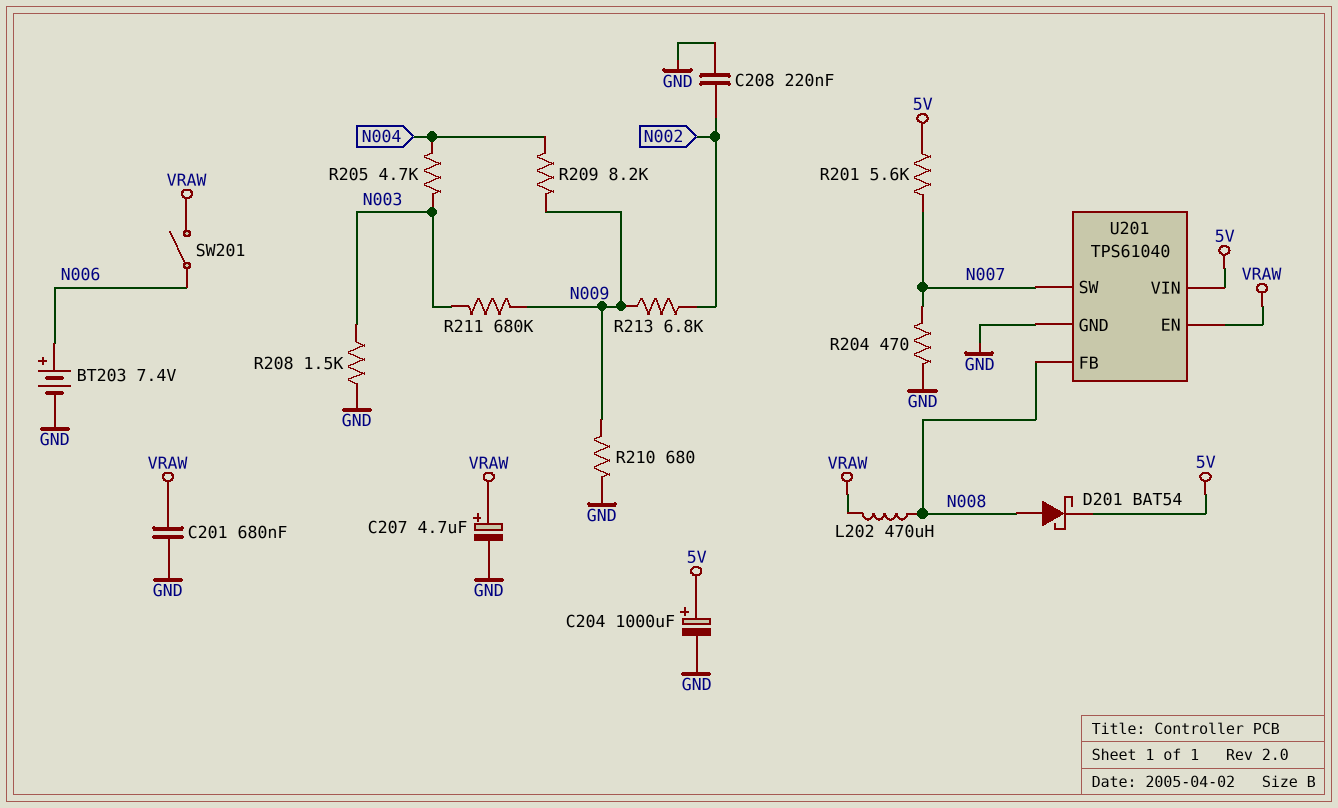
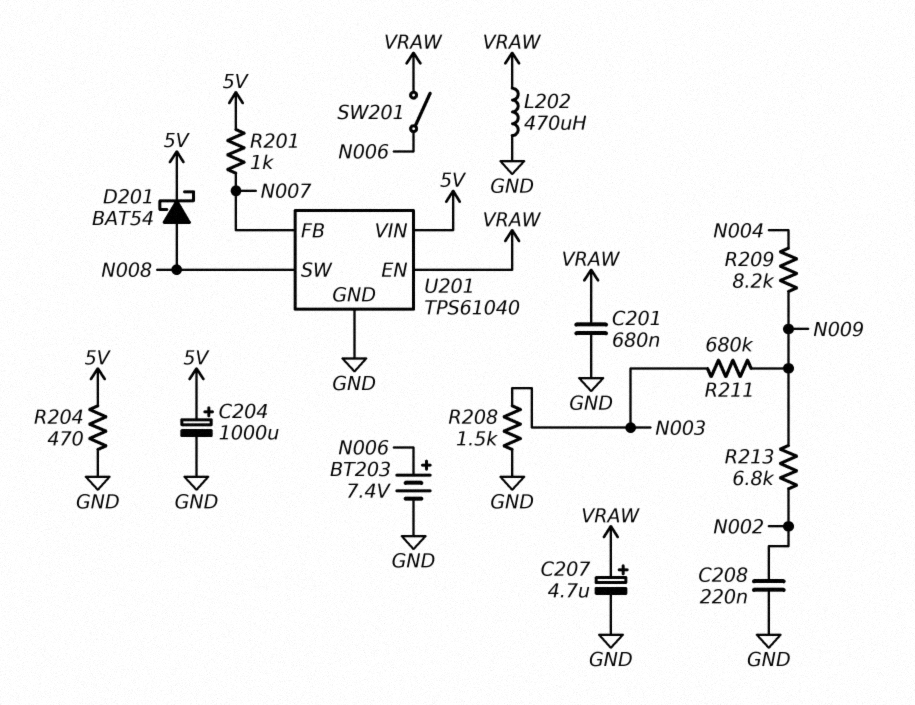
L202: 470uH (N008, VRAW) -> 470uH (GND, VRAW)
R201: 5.6k (5V, N007) -> 1k (5V, N007)
R204: 470 (GND, N007) -> 470 (5V, GND)
R205: 4.7k (N003, N004) -> none
R210: 680 (GND, N009) -> none
U201 pin FB: N008 -> N007
U201 pin SW: N007 -> N008

